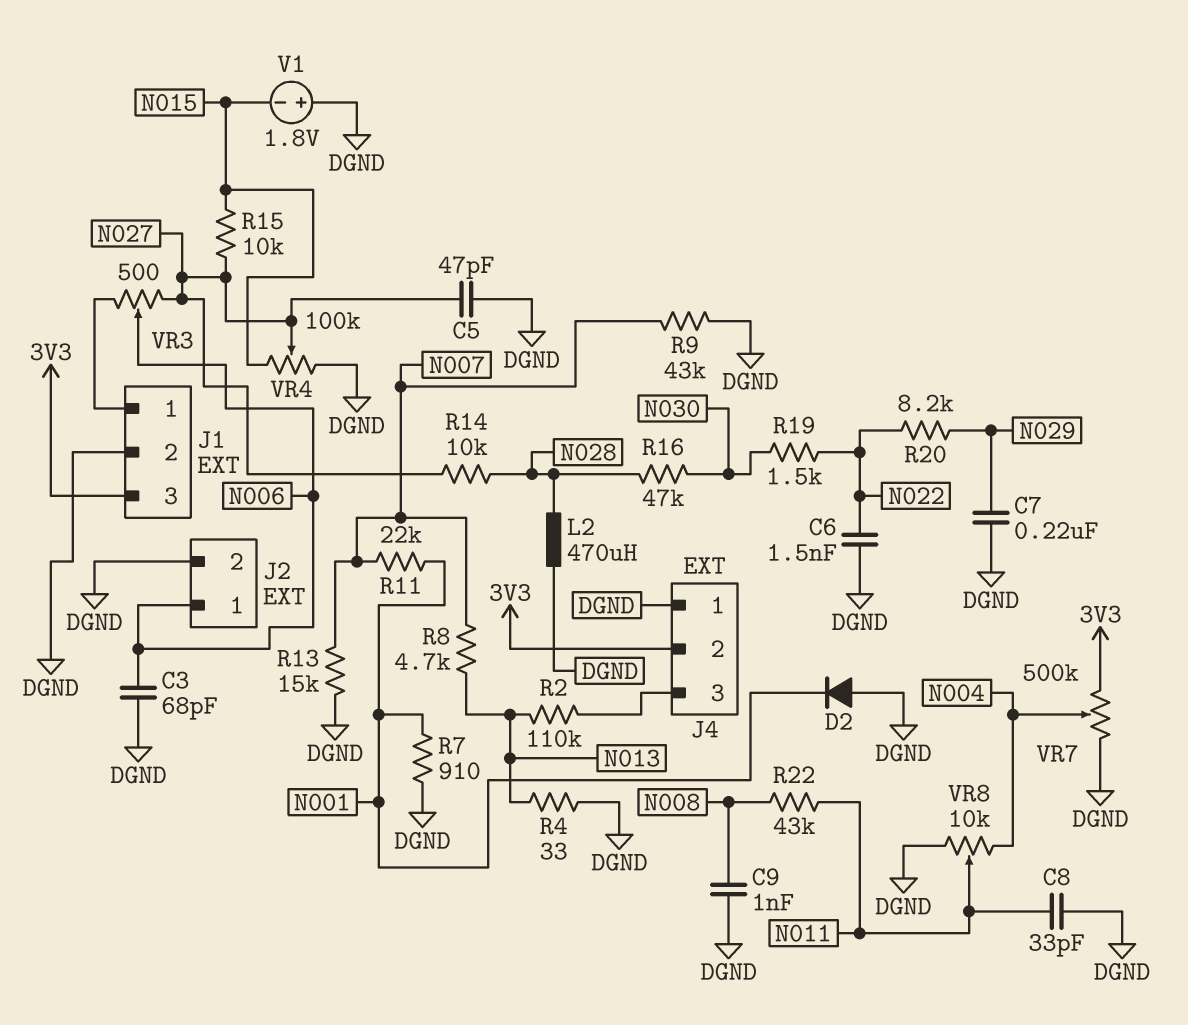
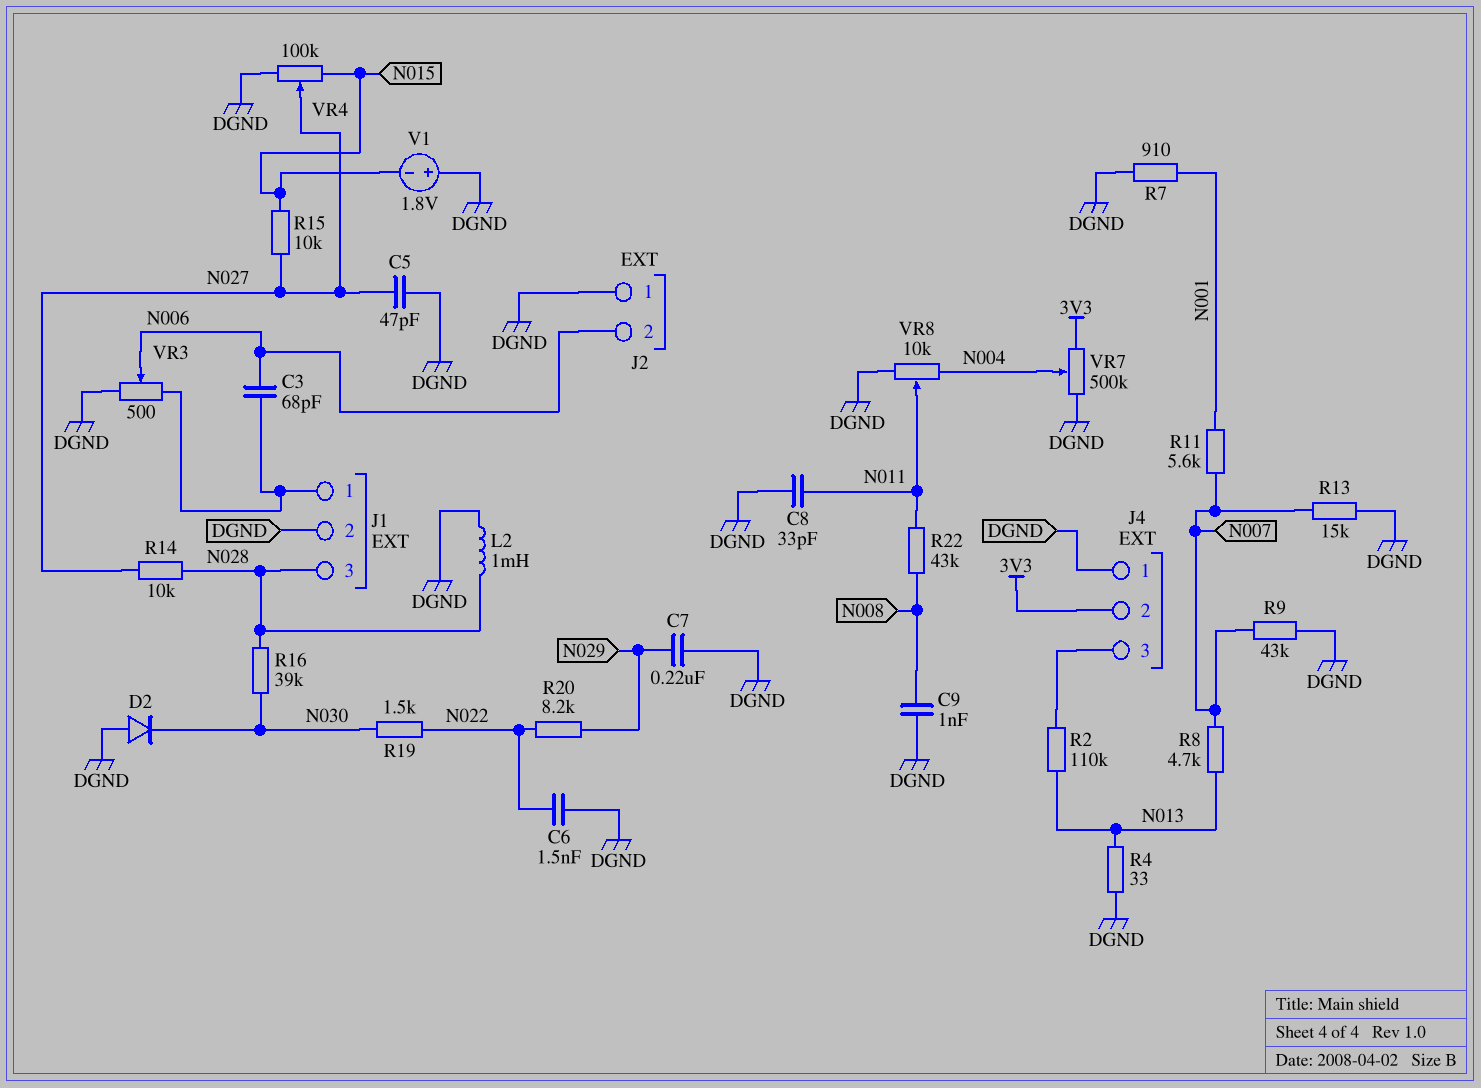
C3: 68pF (DGND, N006) -> 68pF (J1/1, N006)
D2: diode (A DGND, K N001) -> diode (A DGND, K N030)
J1 pin 3: 3V3 -> N028
J2 pin 1: N006 -> DGND
J2 pin 2: DGND -> N006
L2: 470uH (DGND, N028) -> 1mH (DGND, N028)
R11: 22k (N001, N007) -> 5.6k (N001, N007)
R16: 47k (N028, N030) -> 39k (N028, N030)
VR3: 500 (J1/1, N027, wiper N006) -> 500 (DGND, J1/1, wiper N006)

